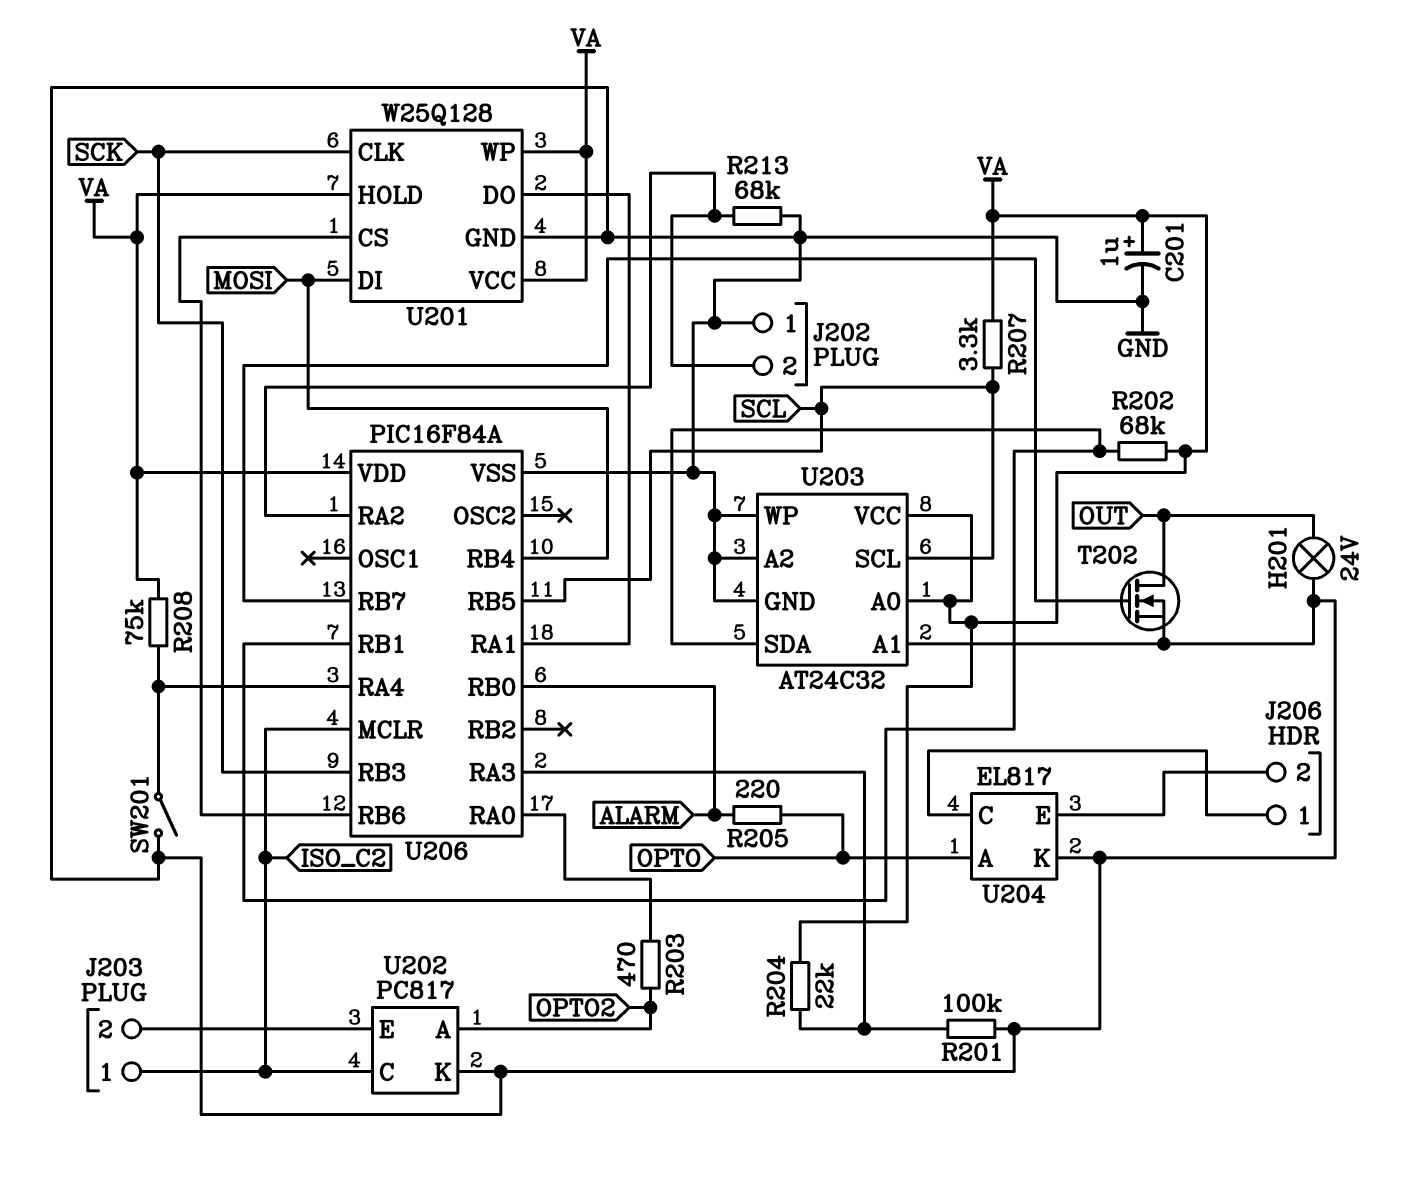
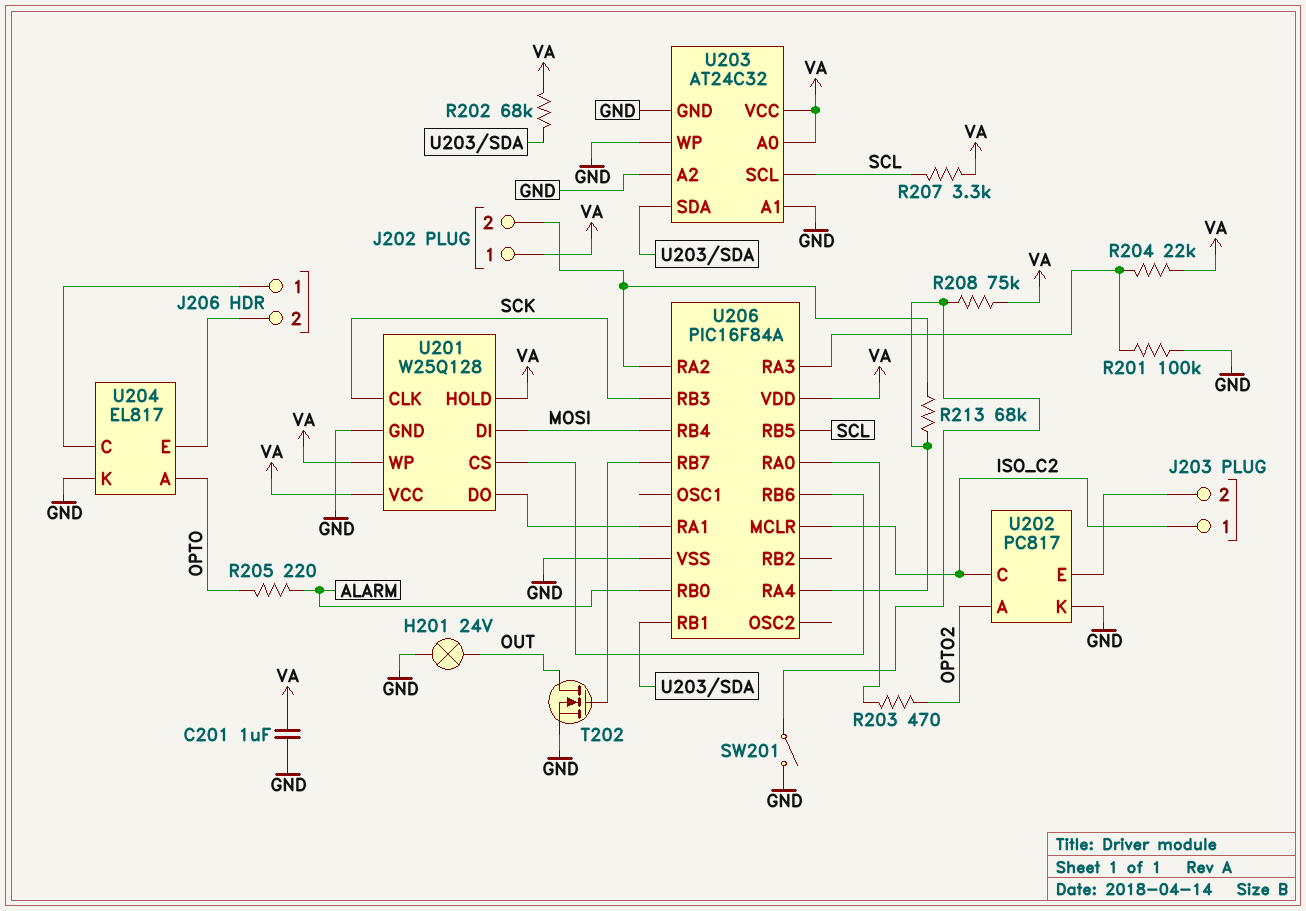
C201: 1uF (plus VA, minus GND) -> 1uF (GND, VA)
J202 pin 1: GND -> VA
R213: 68k (GND, J202/2) -> 68k (J202/2, U206/RA4)

